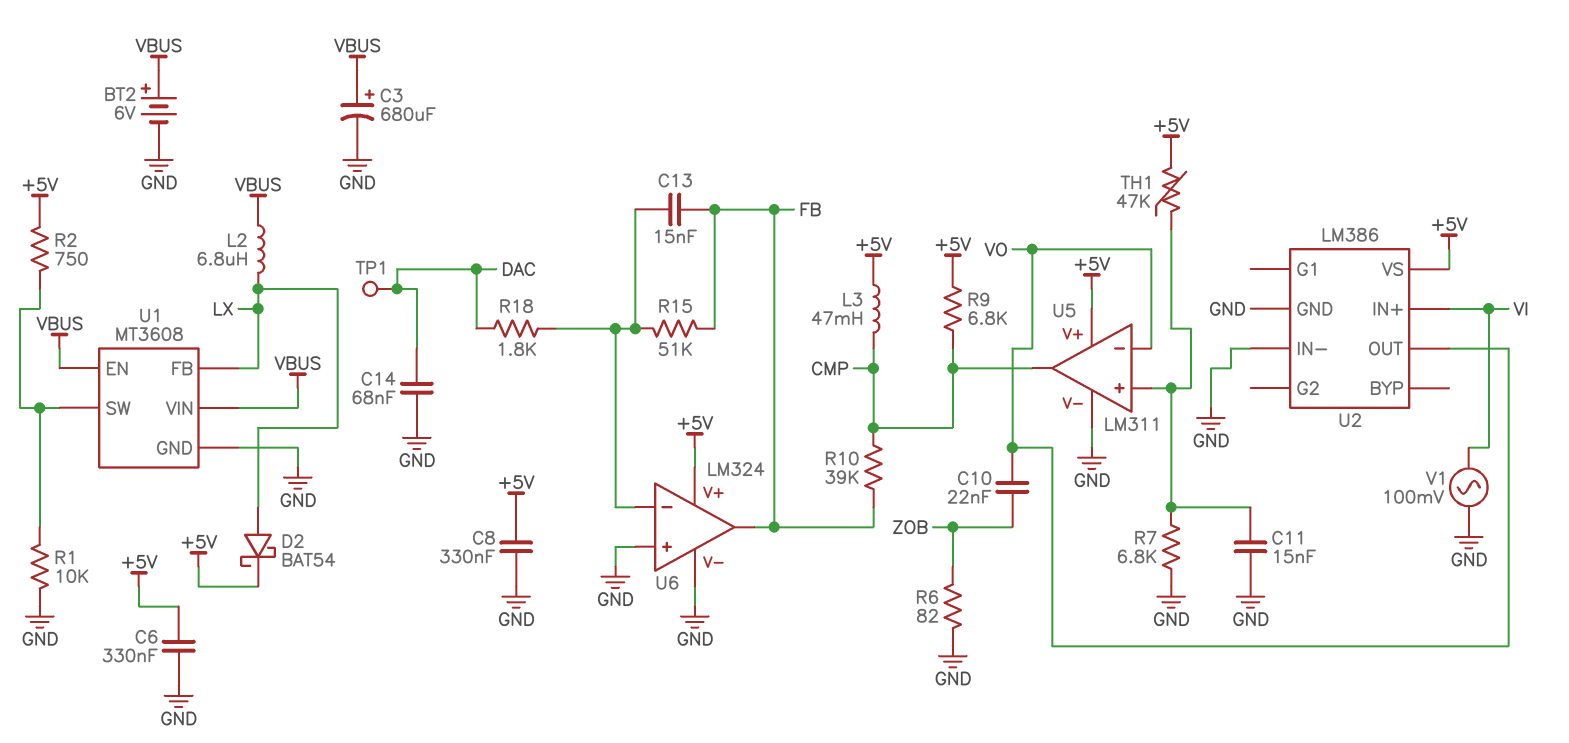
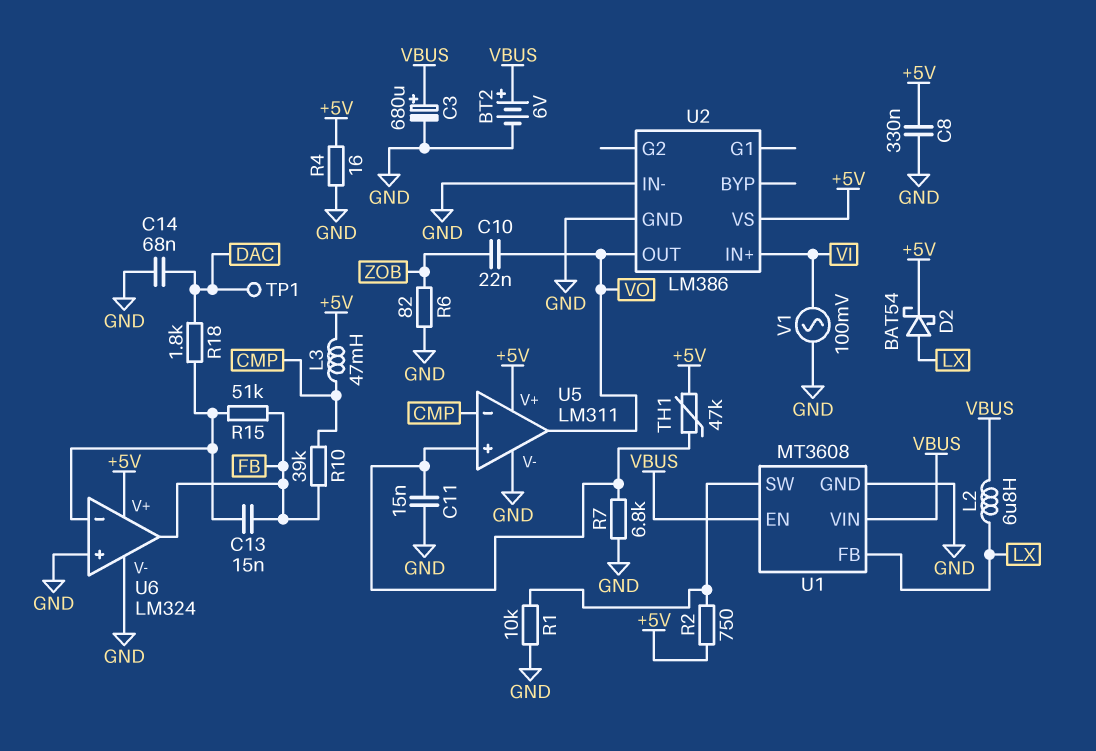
C6: 330nF (+5V, GND) -> none
R4: none -> 16 (+5V, GND)
R9: 6.8k (+5V, CMP) -> none
U5 pin in-: VO -> CMP
U5 pin out: CMP -> VO

